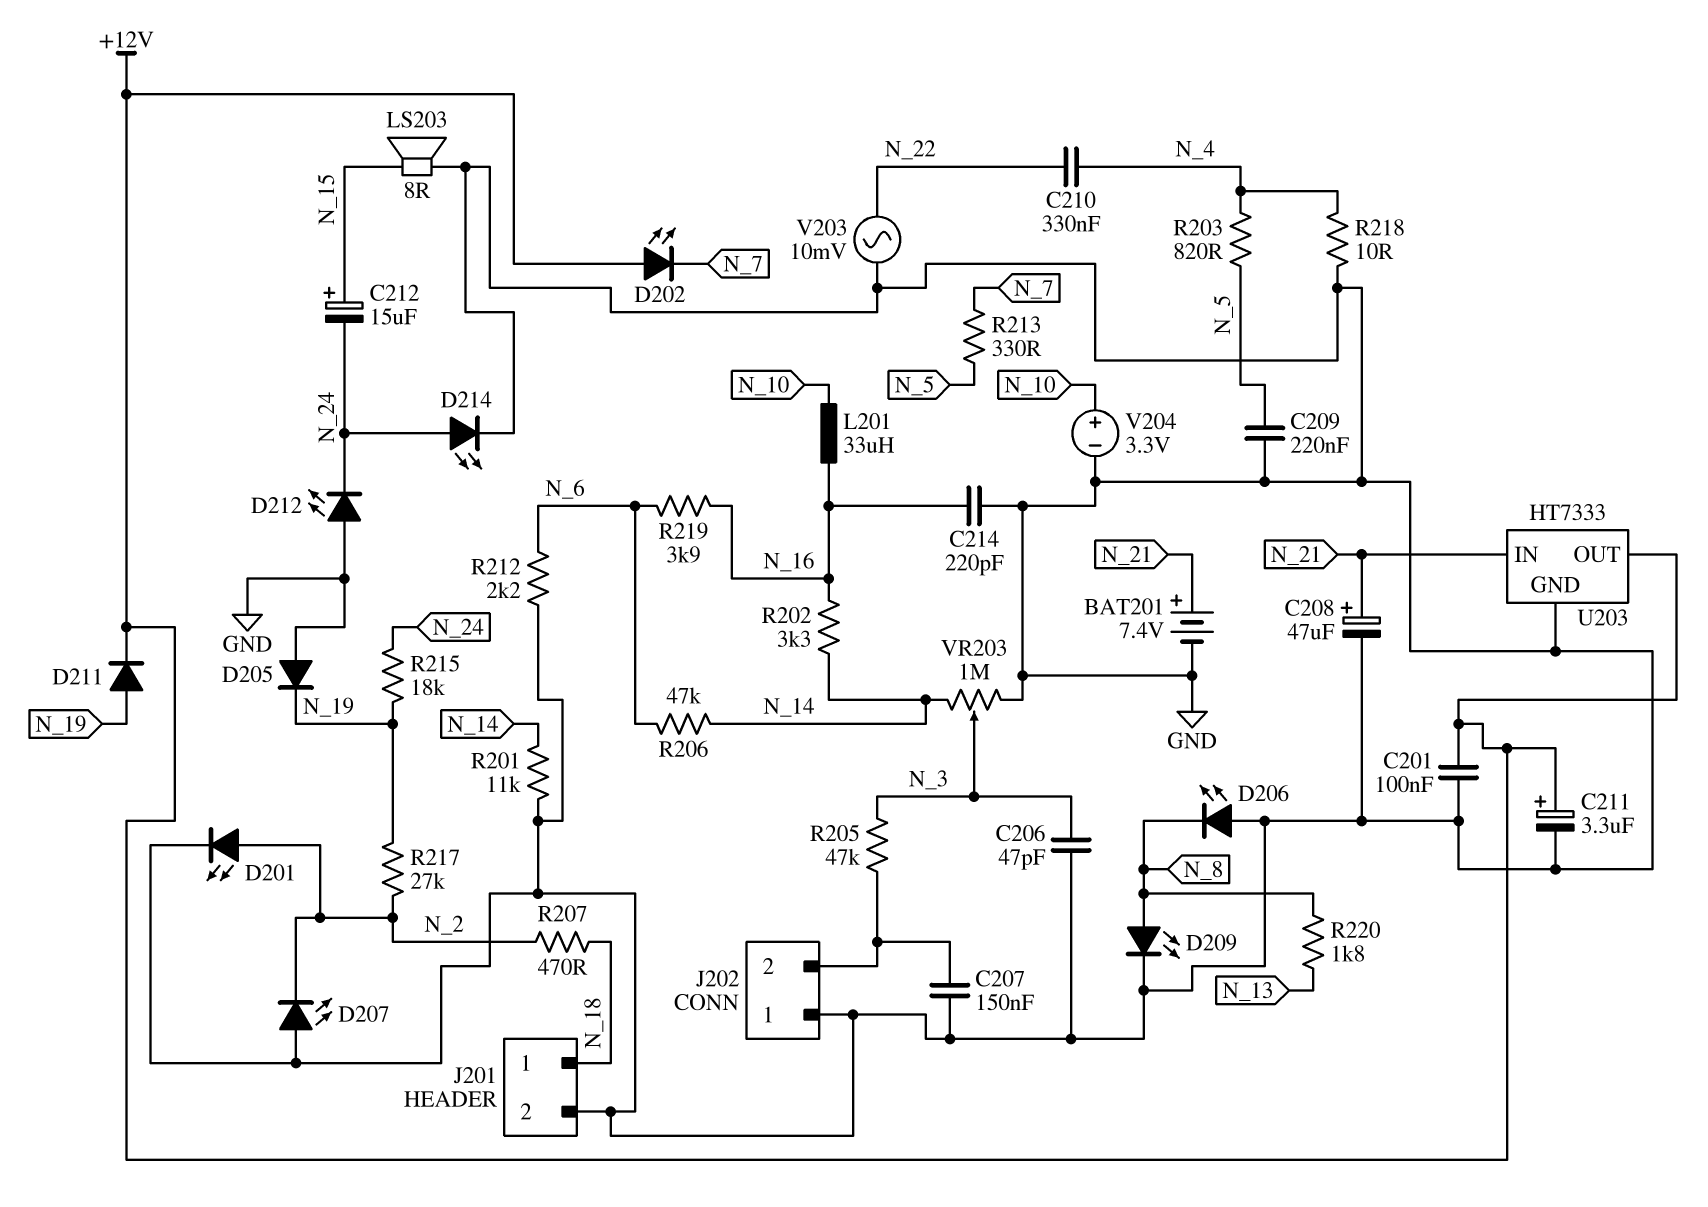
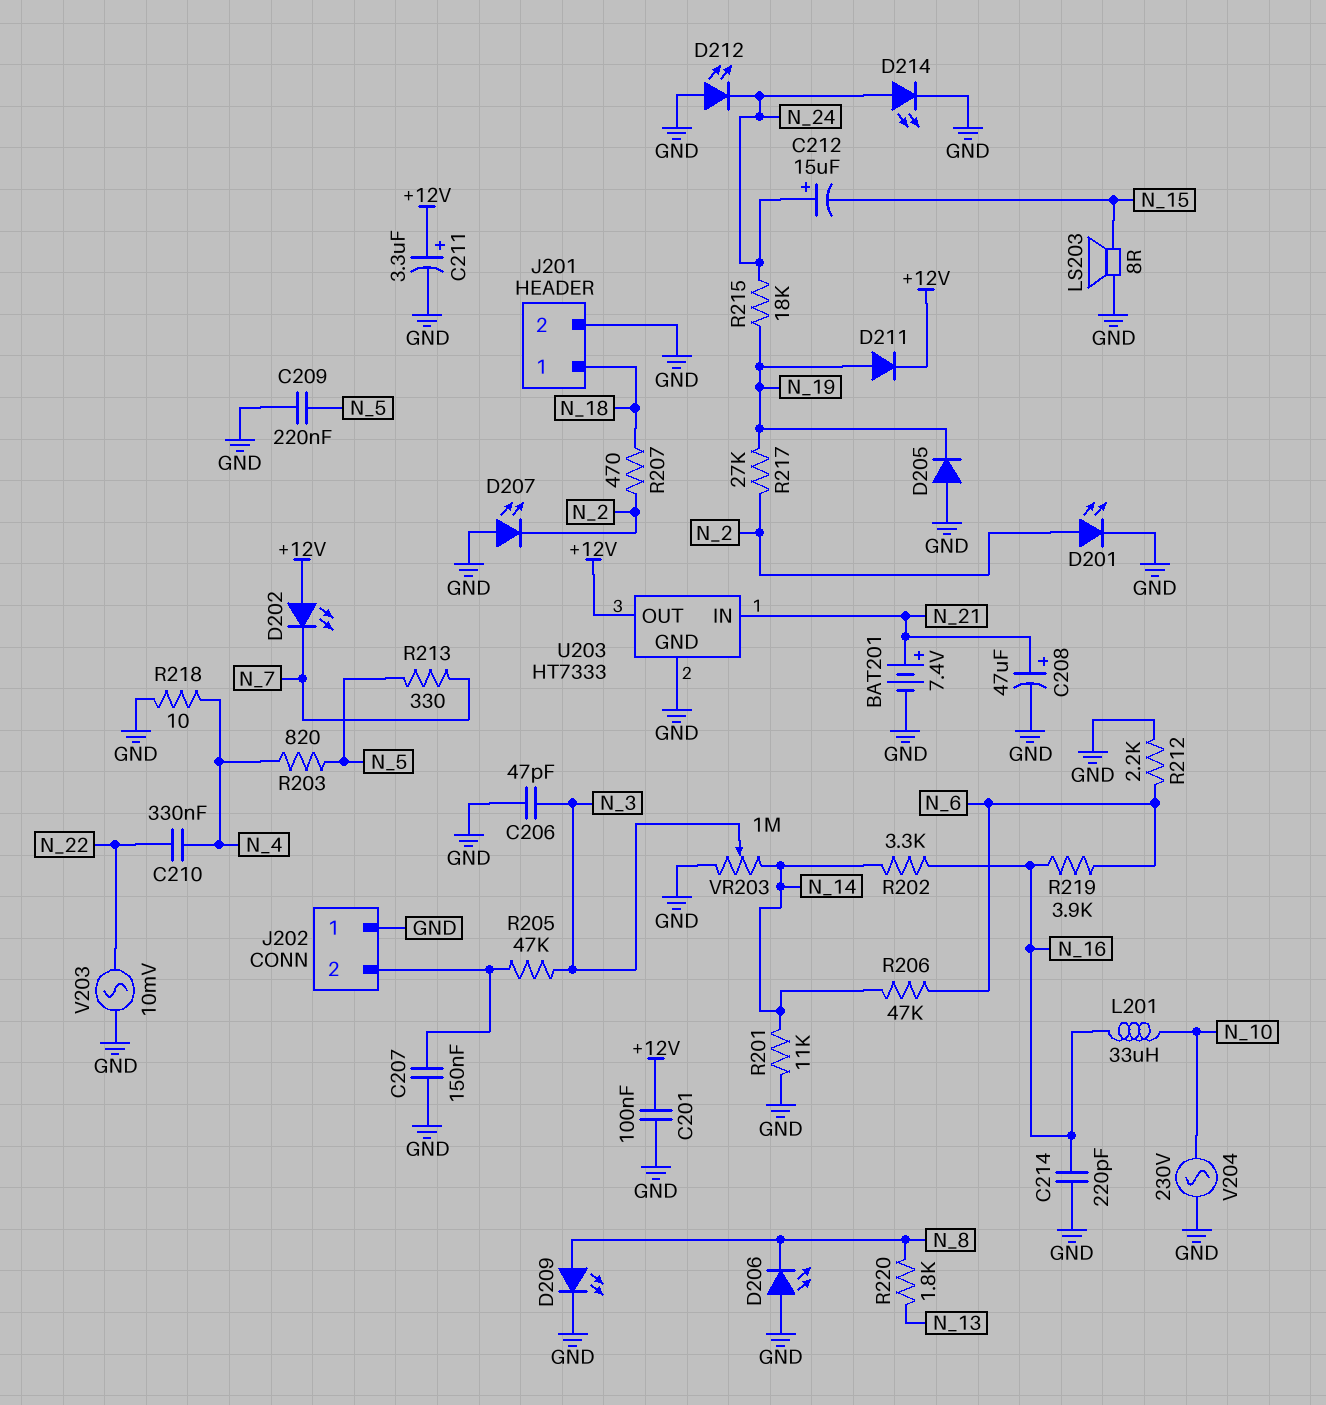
C212: 15uF (plus N_15, minus N_24) -> 15uF (plus N_24, minus N_15)
V204: 3.3V (plus N_10, minus GND) -> AC 230V (GND, N_10)

